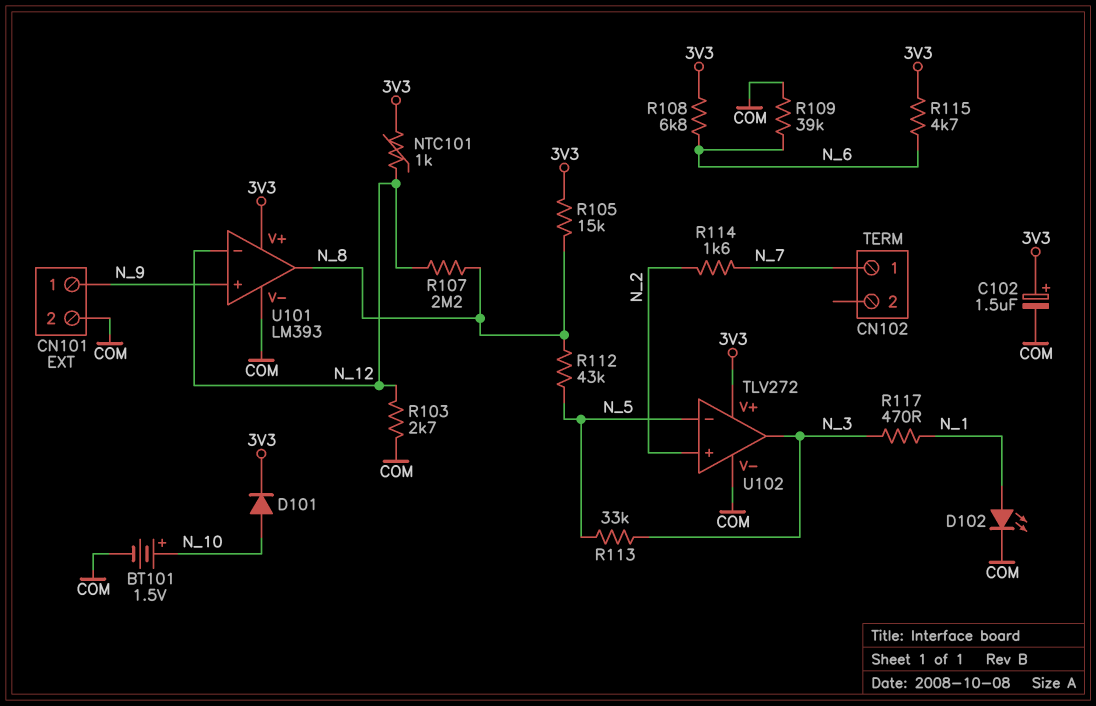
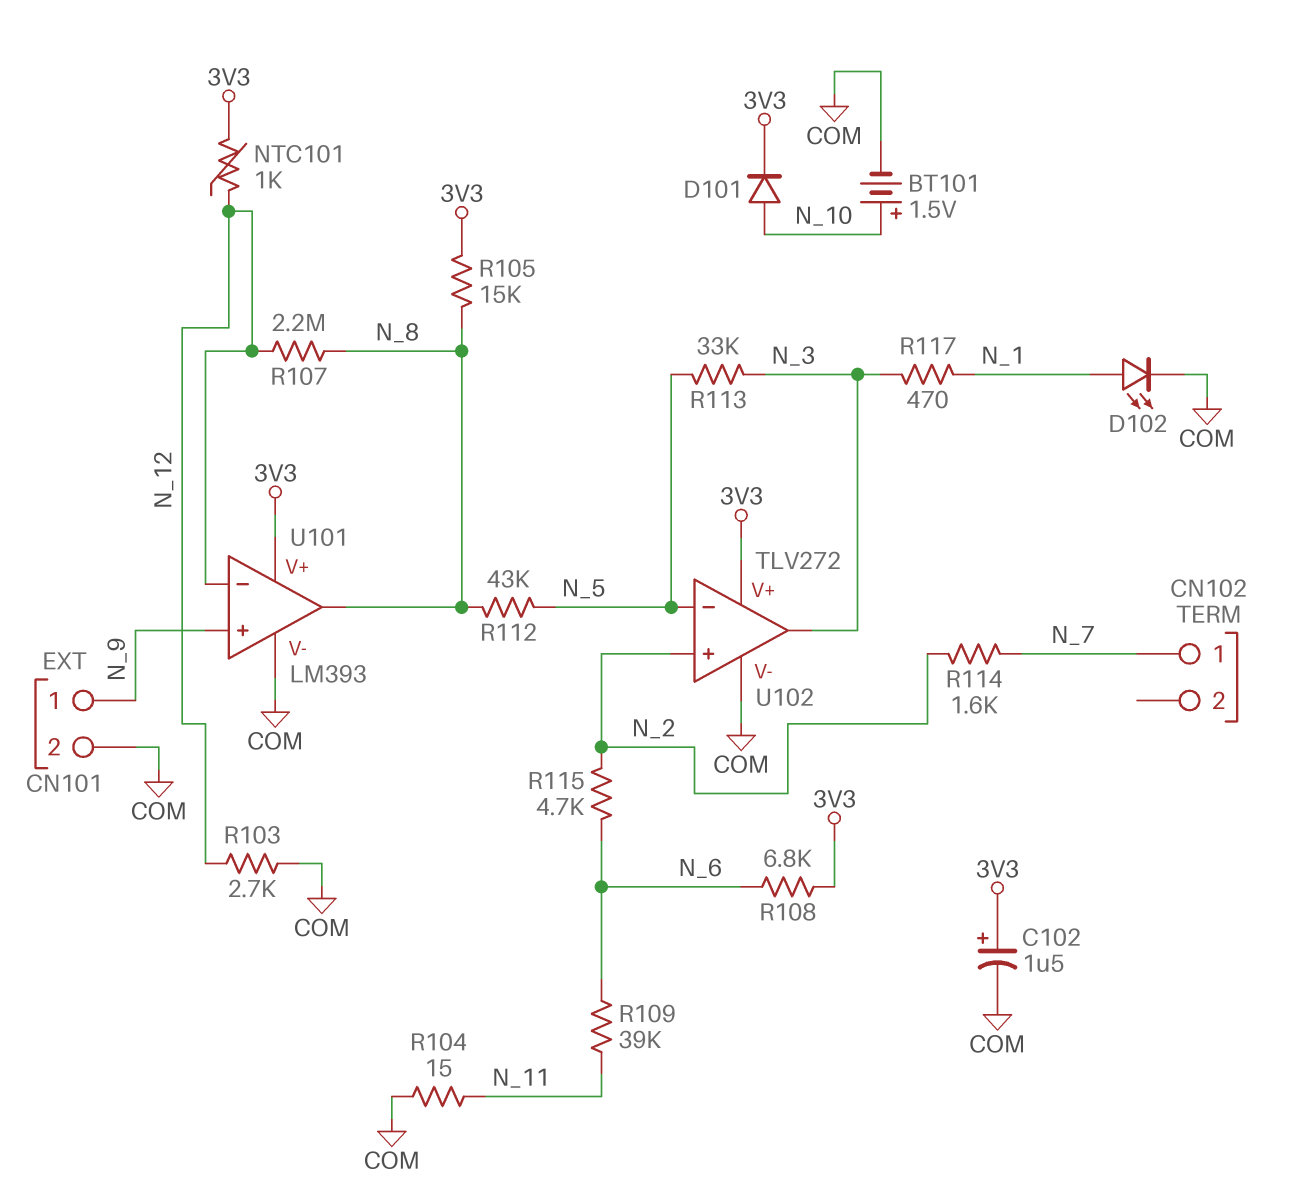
R104: none -> 15 (COM, N_11)
R109: 39k (COM, N_6) -> 39k (N_6, N_11)
R115: 4.7k (3V3, N_6) -> 4.7k (N_2, N_6)

